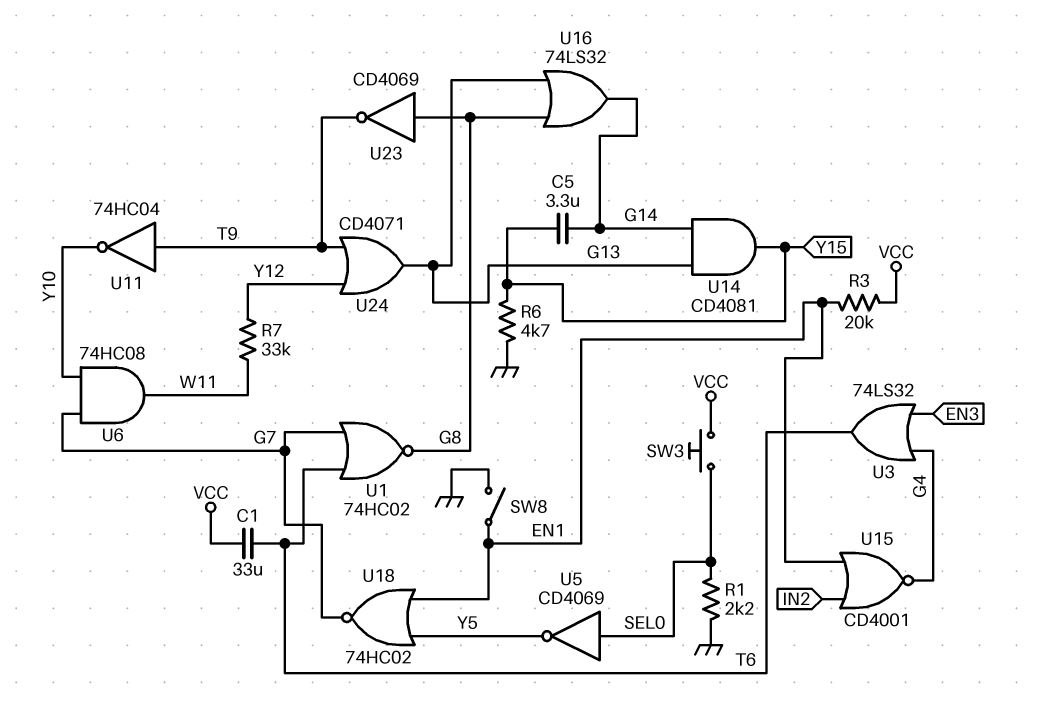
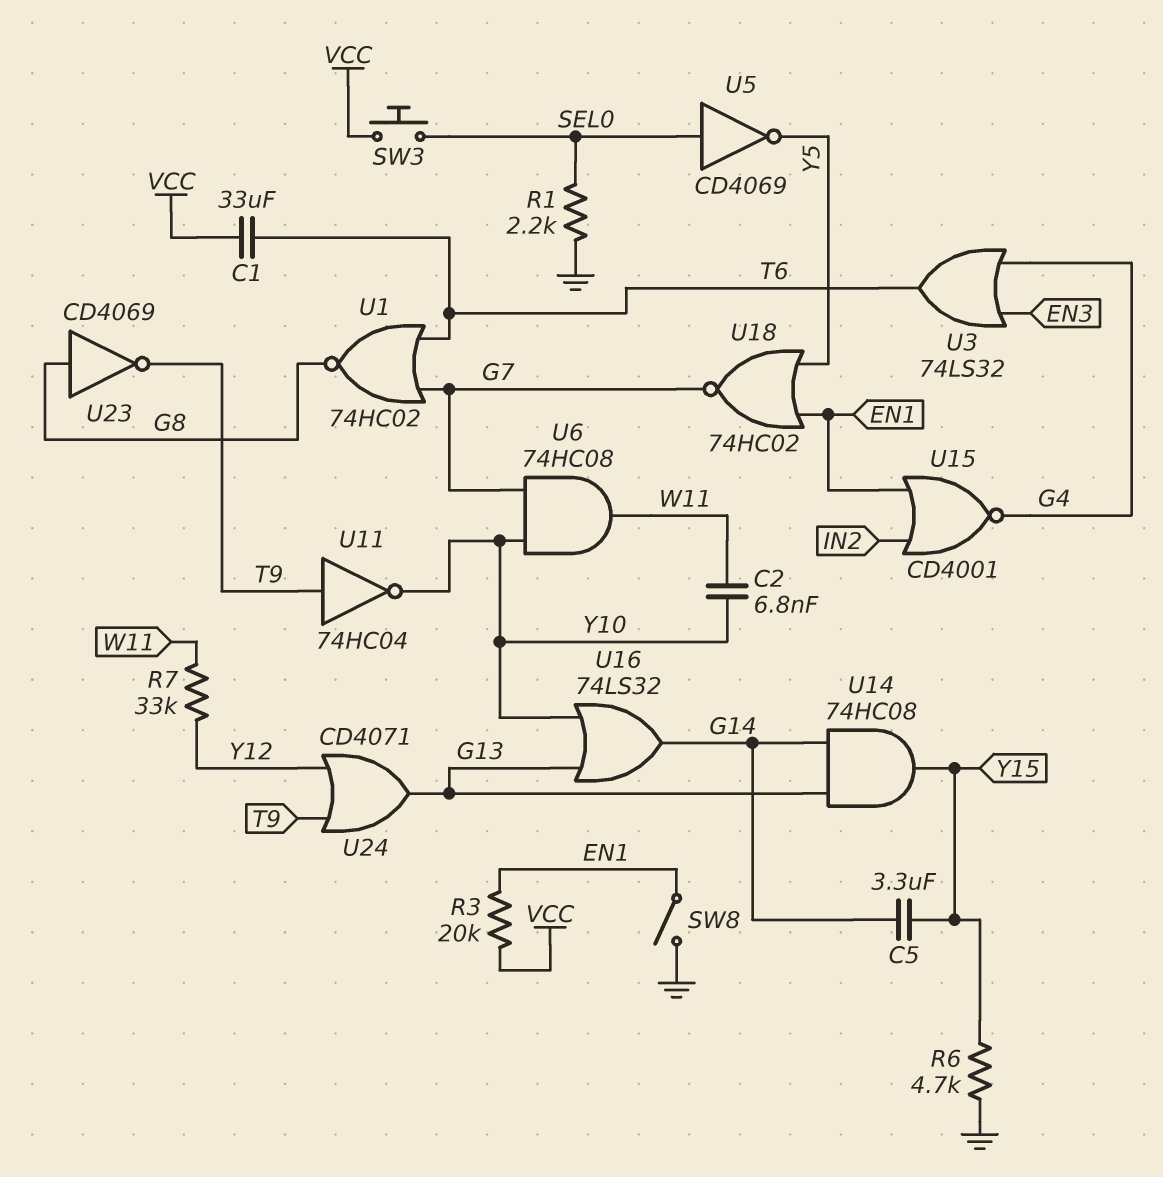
C2: none -> 6.8nF (W11, Y10)
U14: AND CD4081 (in G13, in G14, out Y15) -> AND 74HC08 (in G13, in G14, out Y15)
U16: OR 74LS32 (in G8, in G13, out G14) -> OR 74LS32 (in G13, in Y10, out G14)

